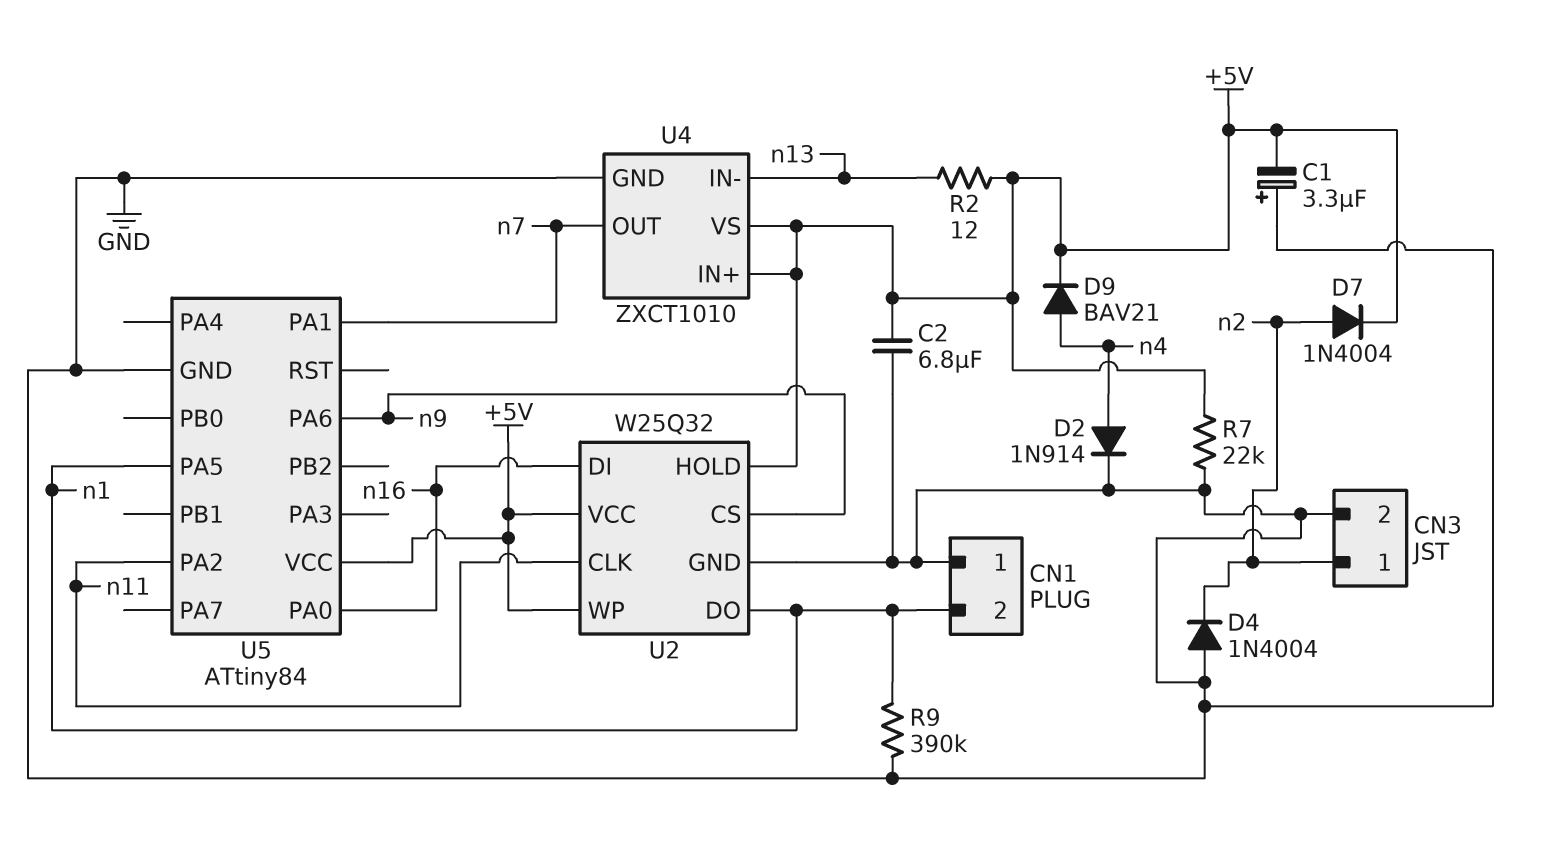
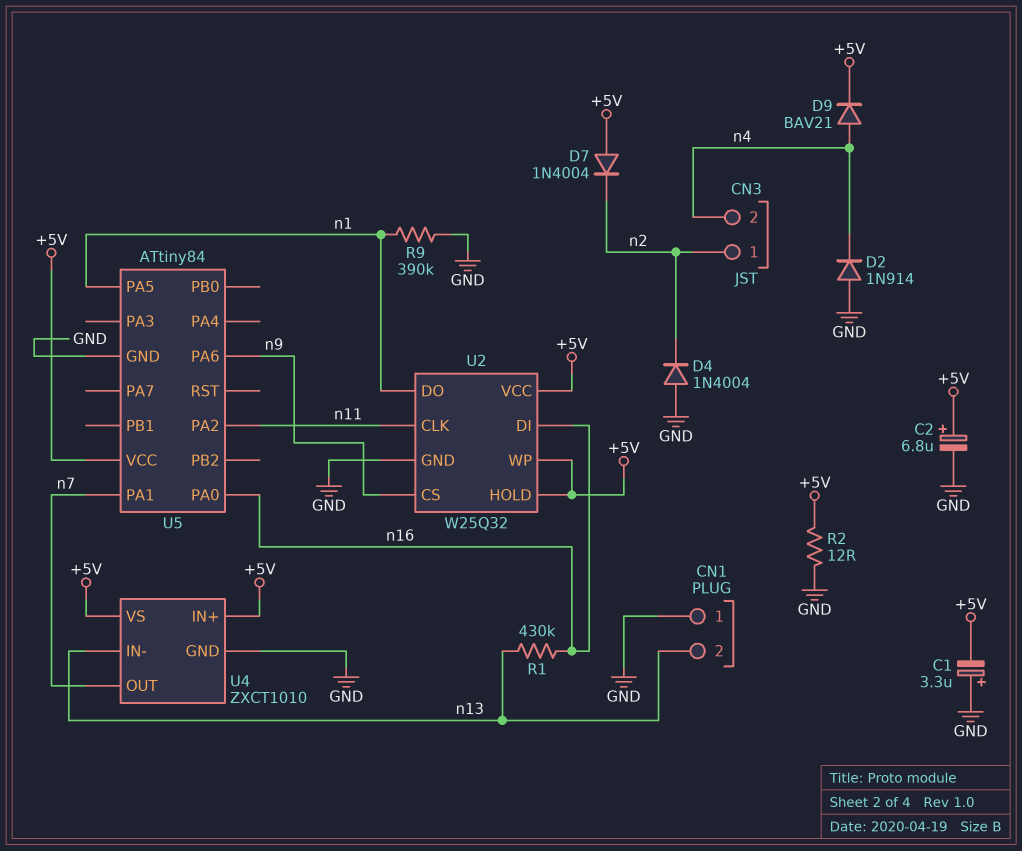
C2: 6.8uF (+5V, GND) -> 6.8uF (plus +5V, minus GND)
CN1 pin 2: n1 -> n13
CN3 pin 2: GND -> n4
D2: diode 1N914 (A n4, K GND) -> diode 1N914 (A GND, K n4)
D7: diode 1N4004 (A n2, K +5V) -> diode 1N4004 (A +5V, K n2)
R1: none -> 430k (n13, n16)
R2: 12 (+5V, n13) -> 12 (+5V, GND)
R7: 22k (+5V, GND) -> none

